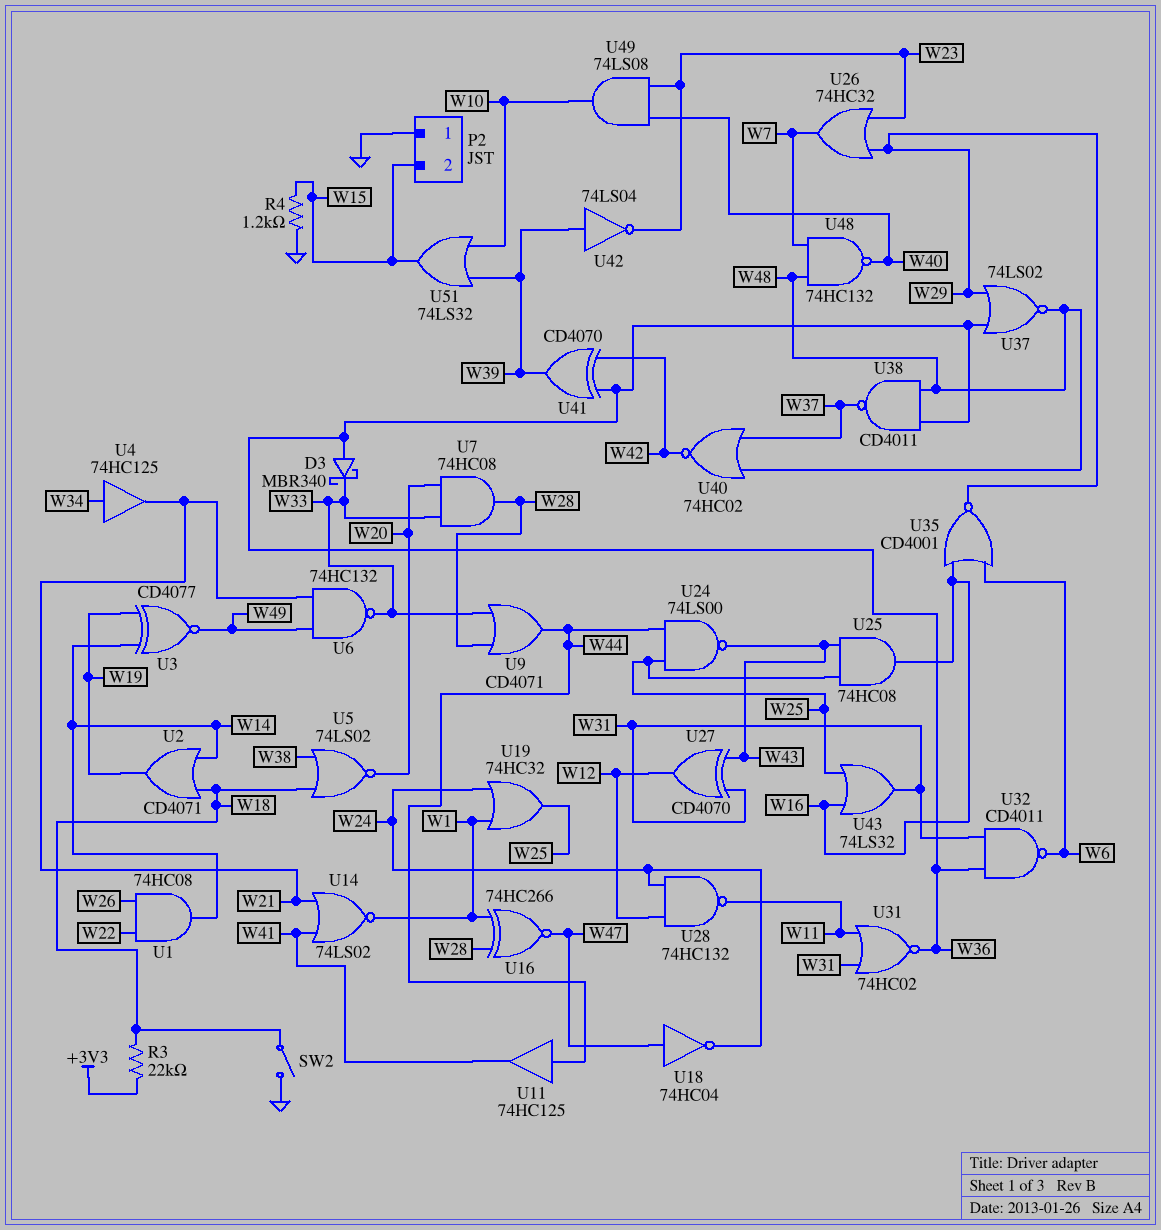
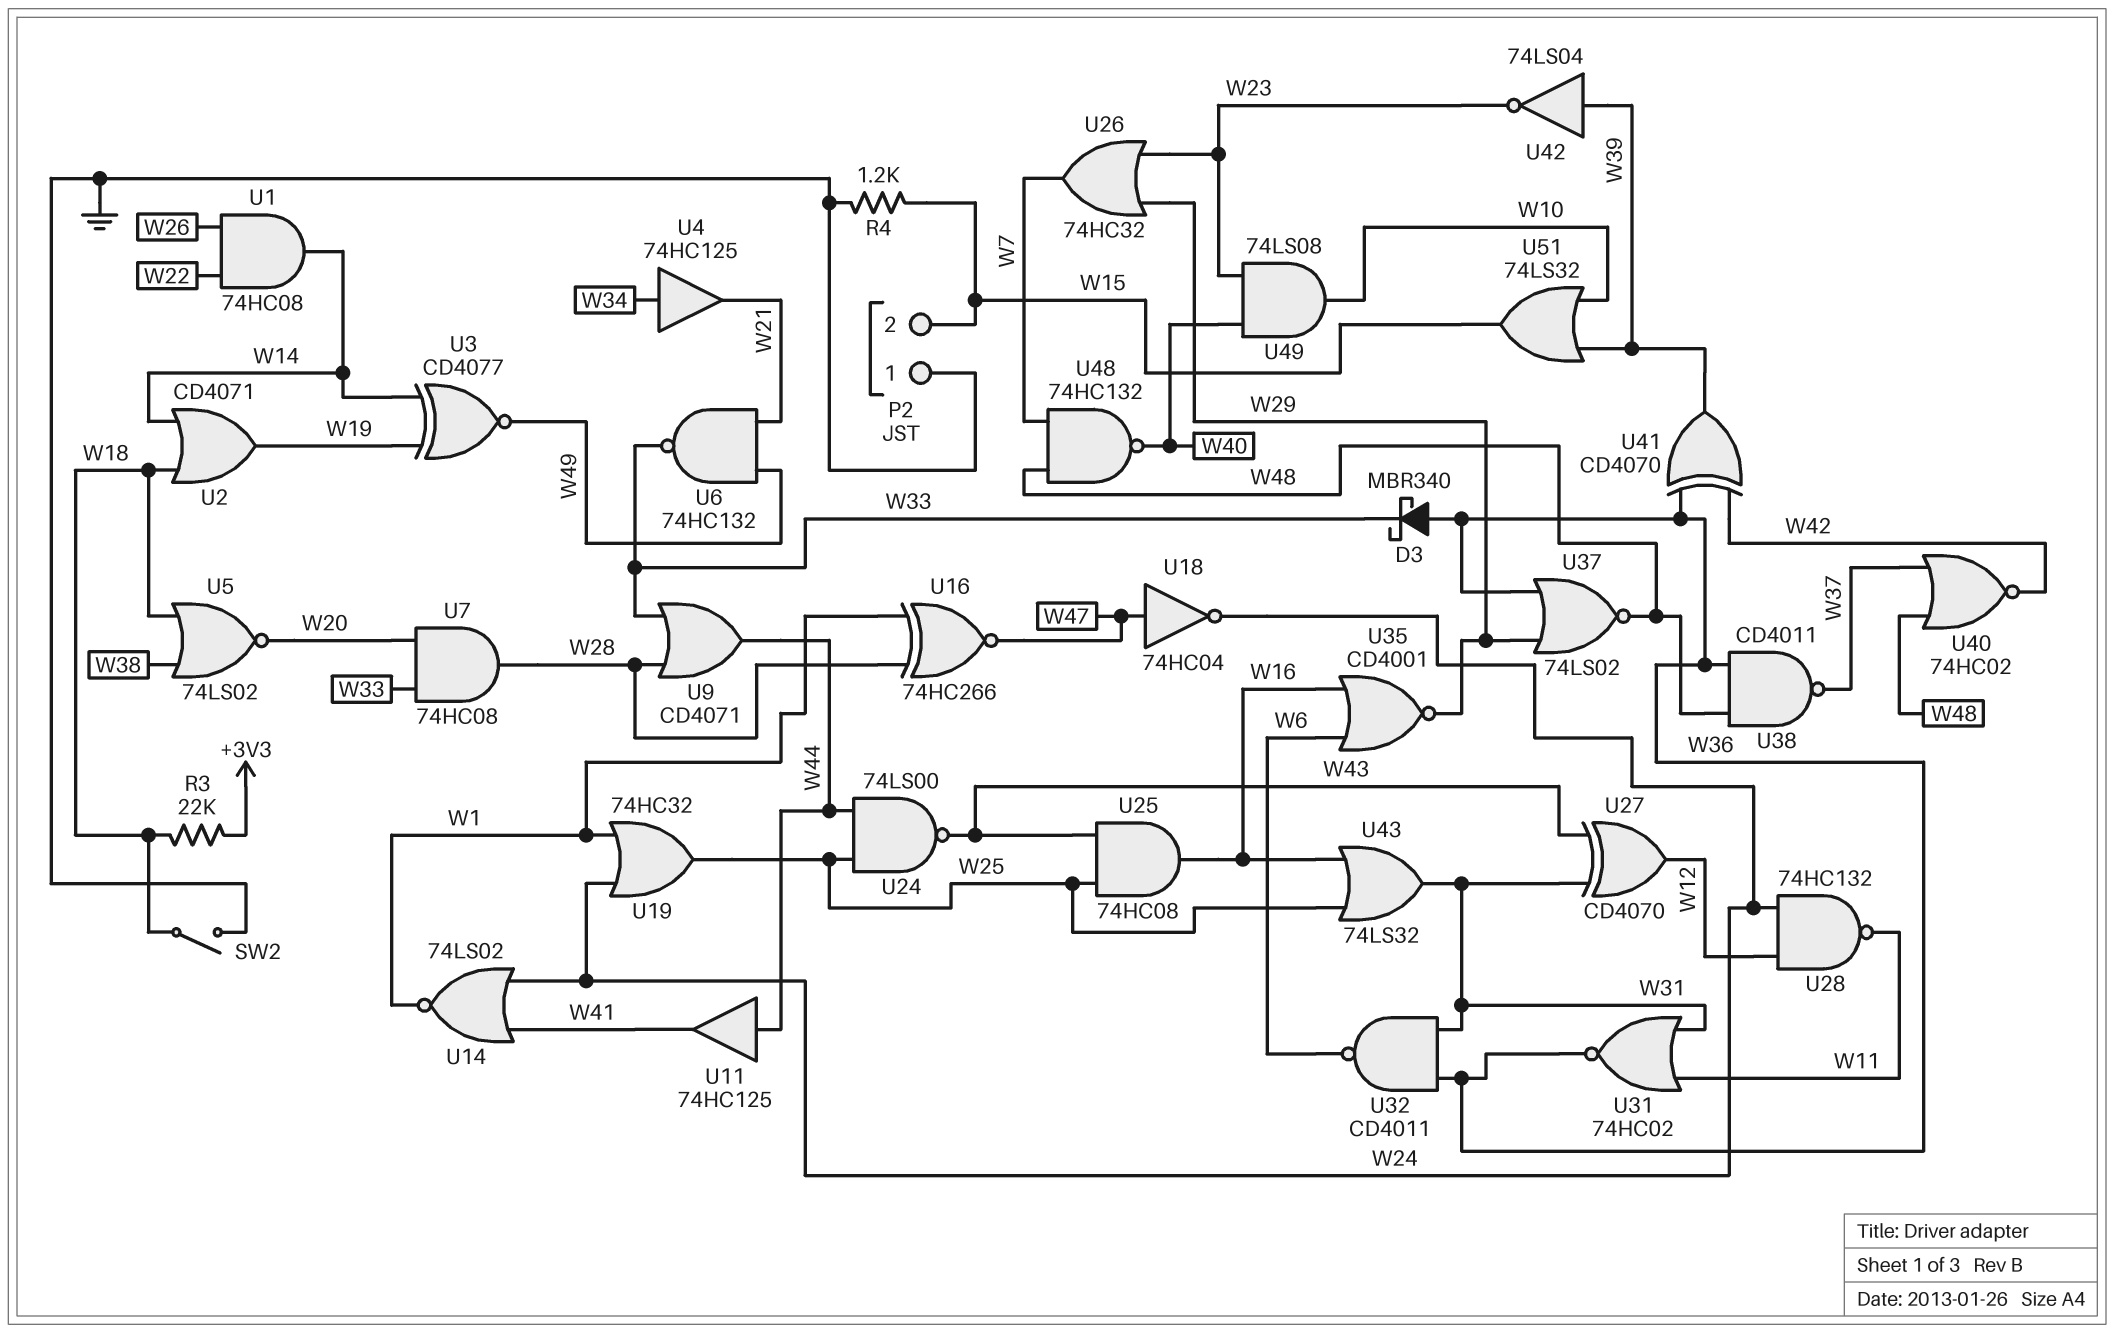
U14: NOR 74LS02 (in W21, in W41, out W1) -> NOR 74LS02 (in W24, in W41, out W1)

